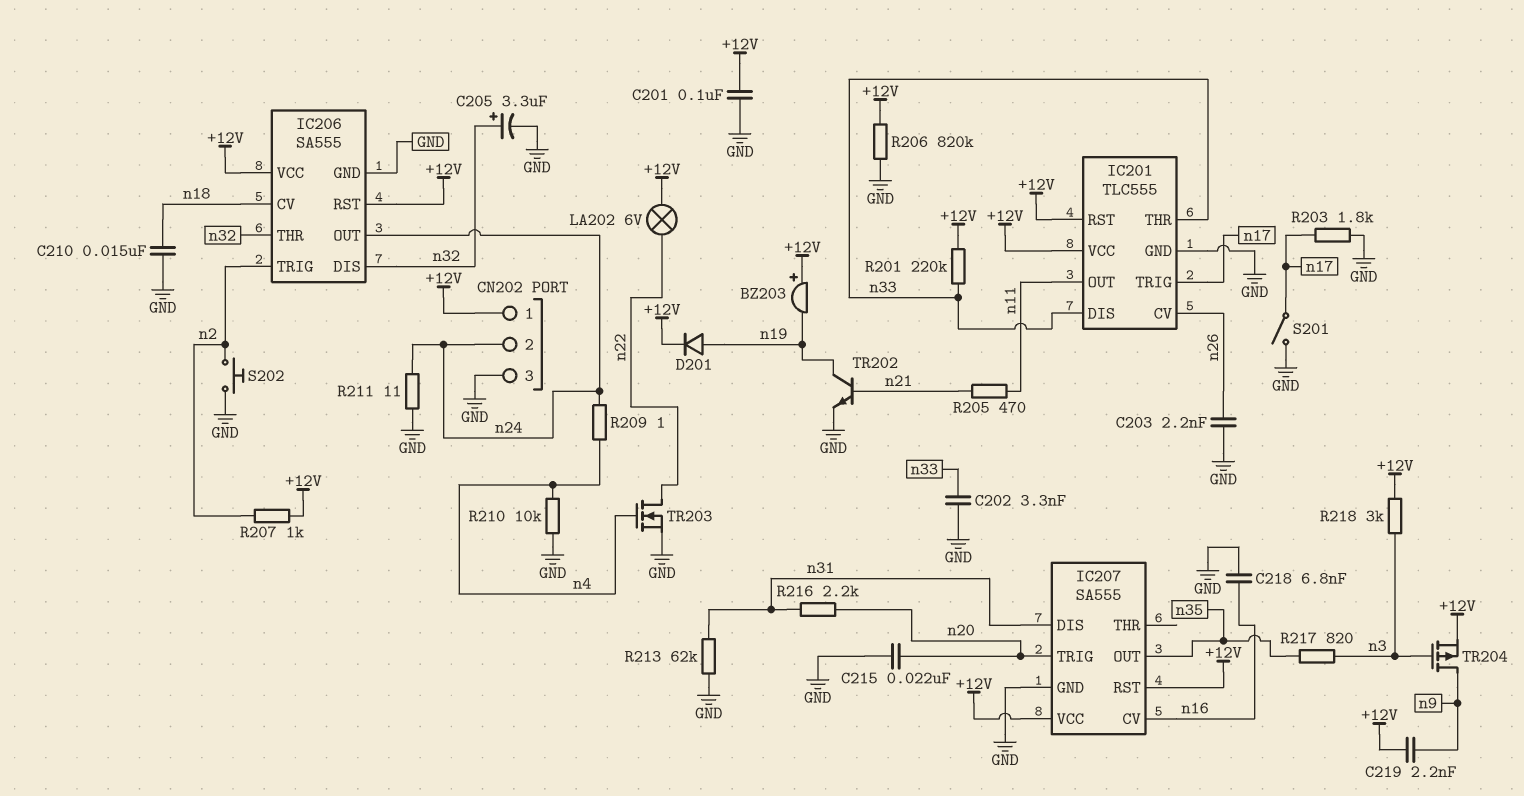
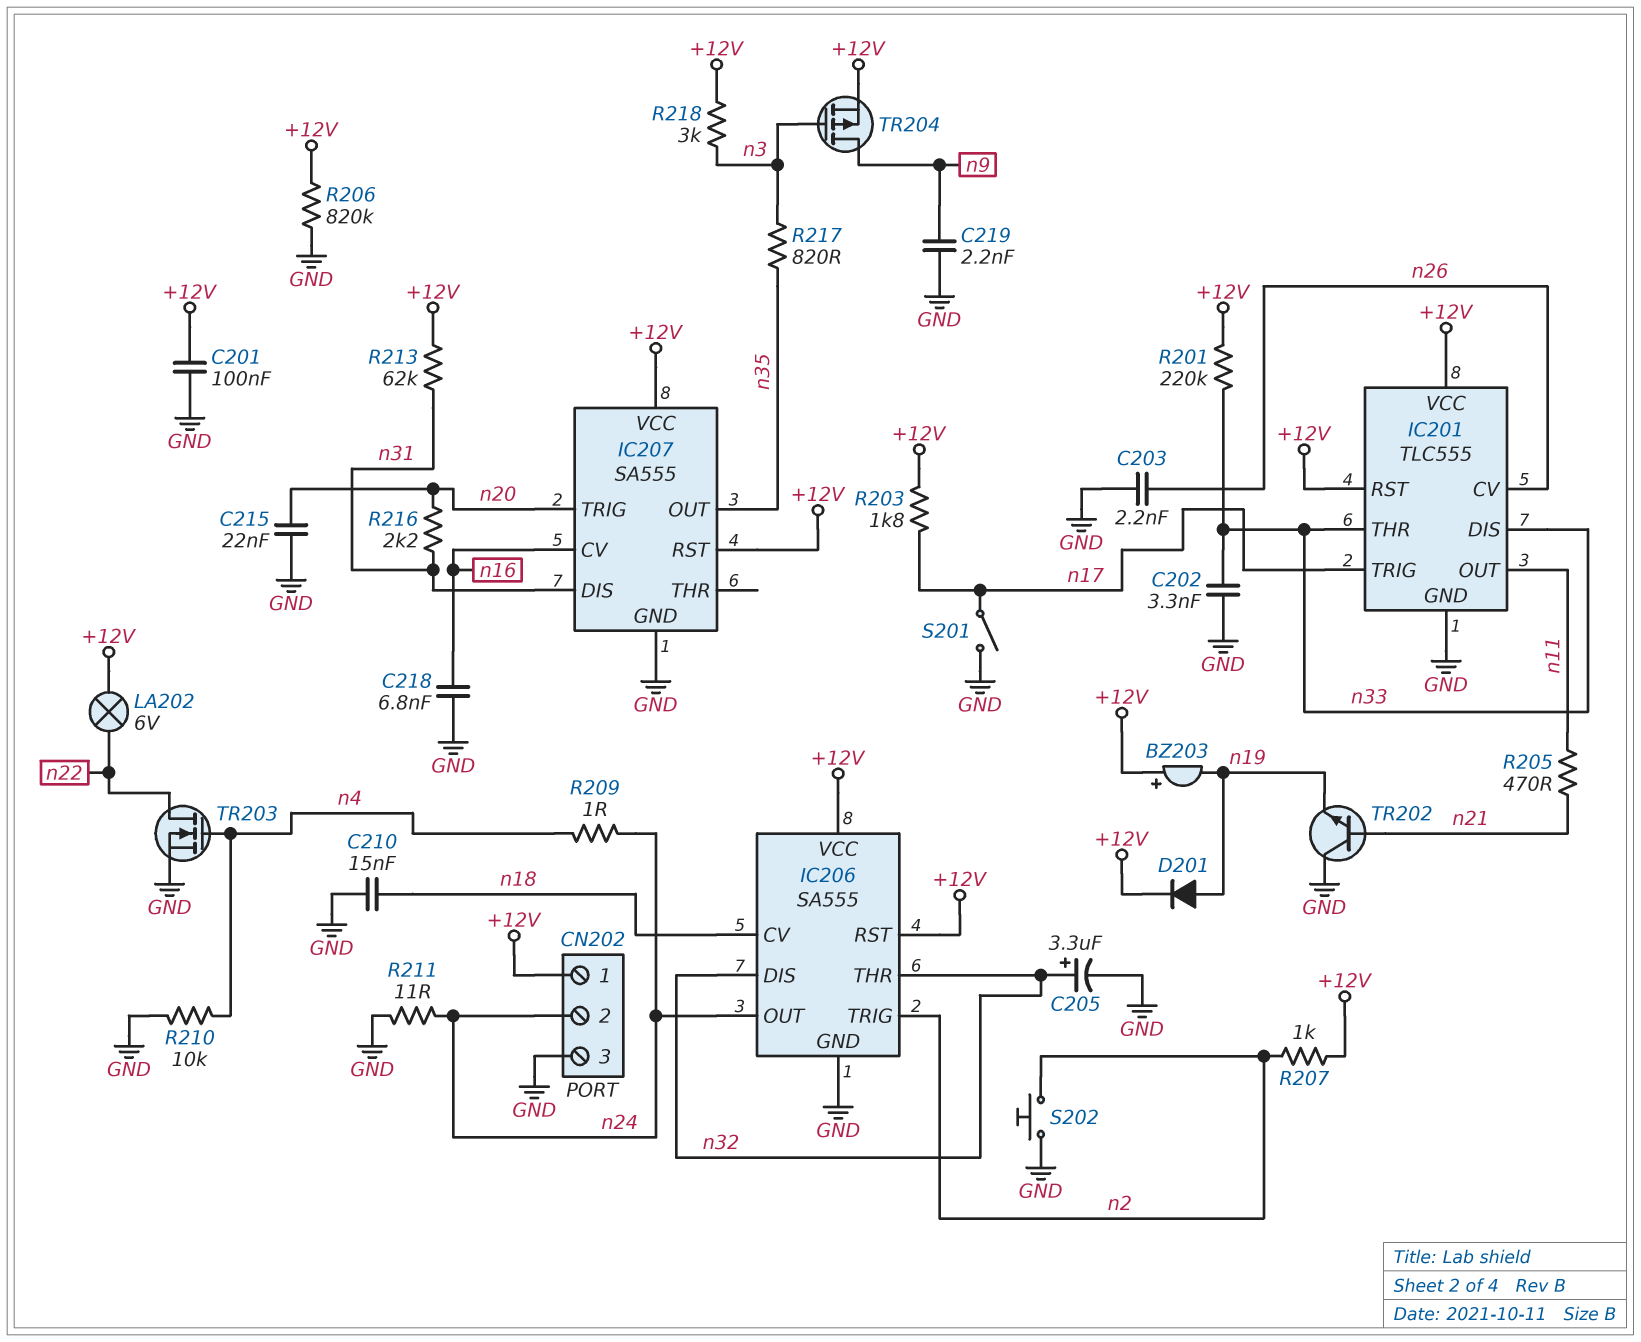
C219: 2.2nF (+12V, n9) -> 2.2nF (GND, n9)
R203: 1.8k (GND, n17) -> 1.8k (+12V, n17)
R213: 62k (GND, n31) -> 62k (+12V, n31)
TR202: NPN (B n21, C n19, E GND) -> NPN (B n21, C GND, E n19)

